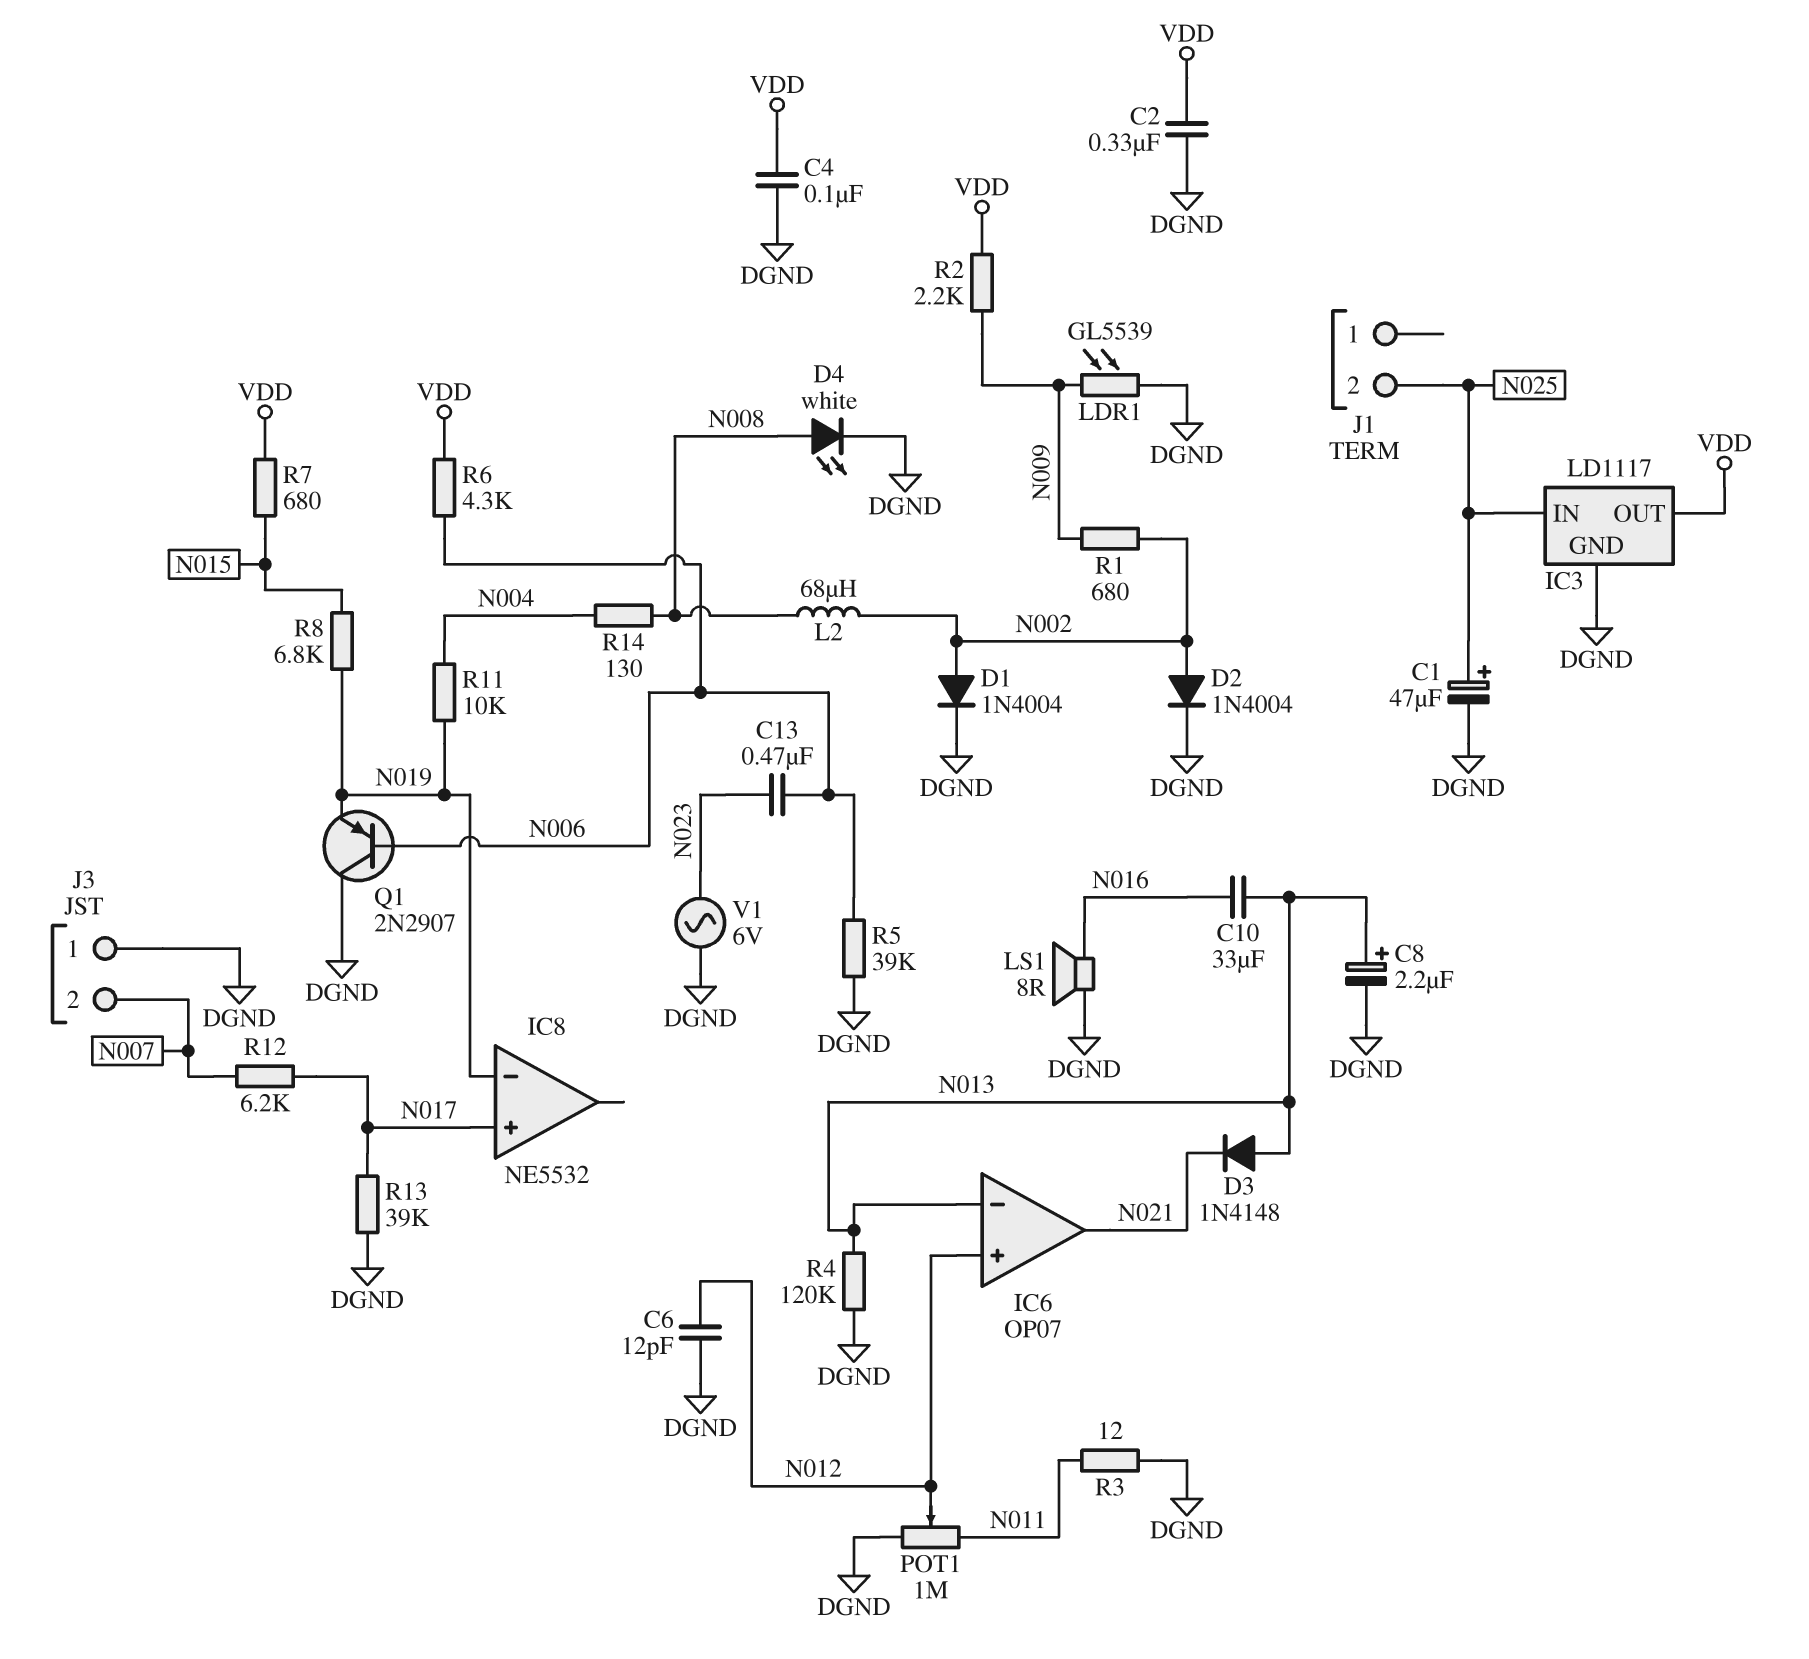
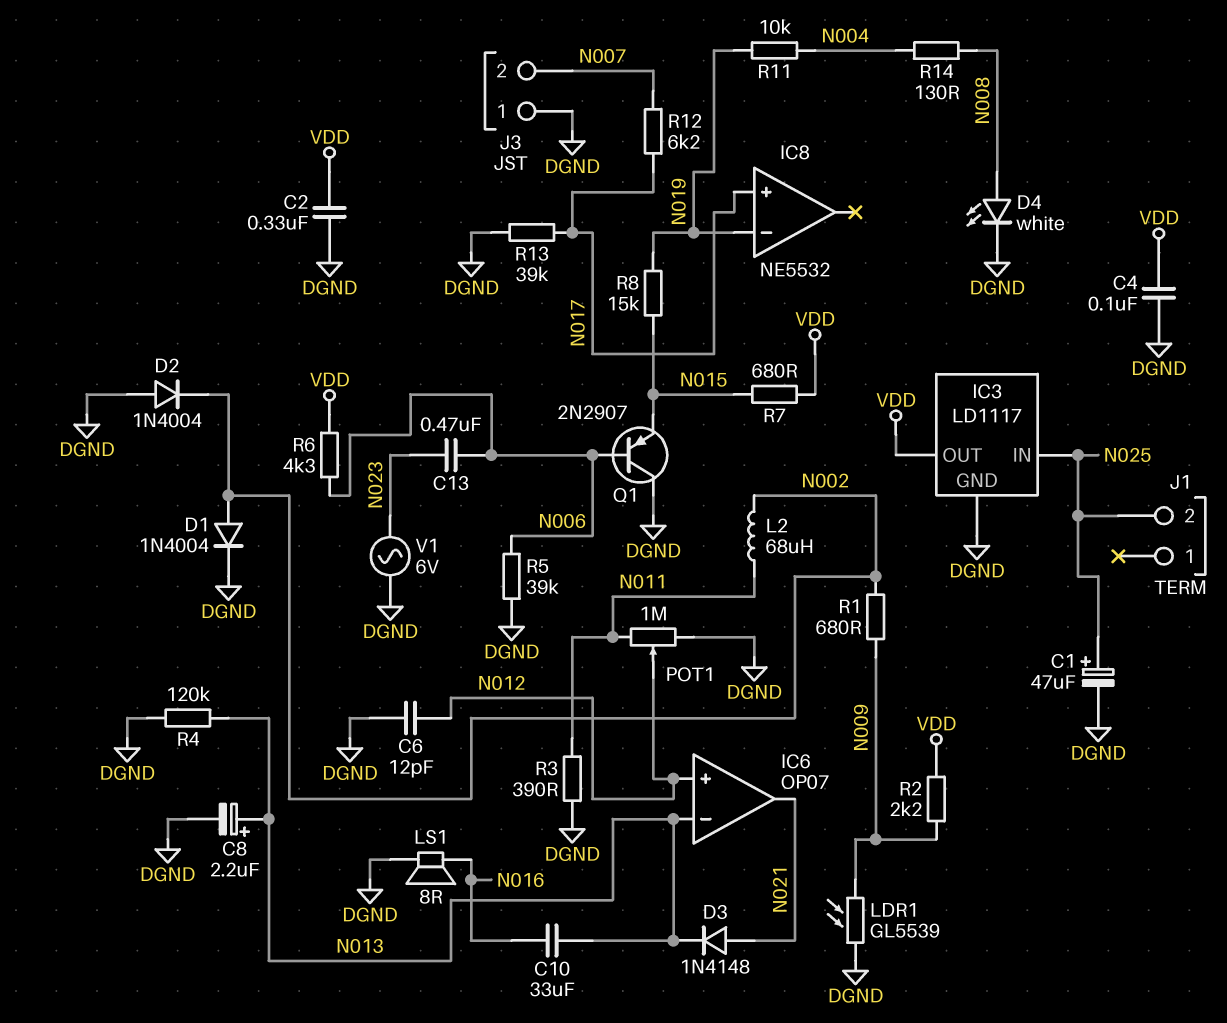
D2: diode 1N4004 (A N002, K DGND) -> diode 1N4004 (A DGND, K N002)
D3: diode 1N4148 (A N013, K N021) -> diode 1N4148 (A N021, K N013)
L2: 68uH (N002, N008) -> 68uH (N002, N011)
Q1: PNP 2N2907 (B N006, C DGND, E N019) -> PNP 2N2907 (B N006, C DGND, E N015)
R3: 12 (DGND, N011) -> 390 (DGND, N011)
R8: 6.8k (N015, N019) -> 15k (N015, N019)

